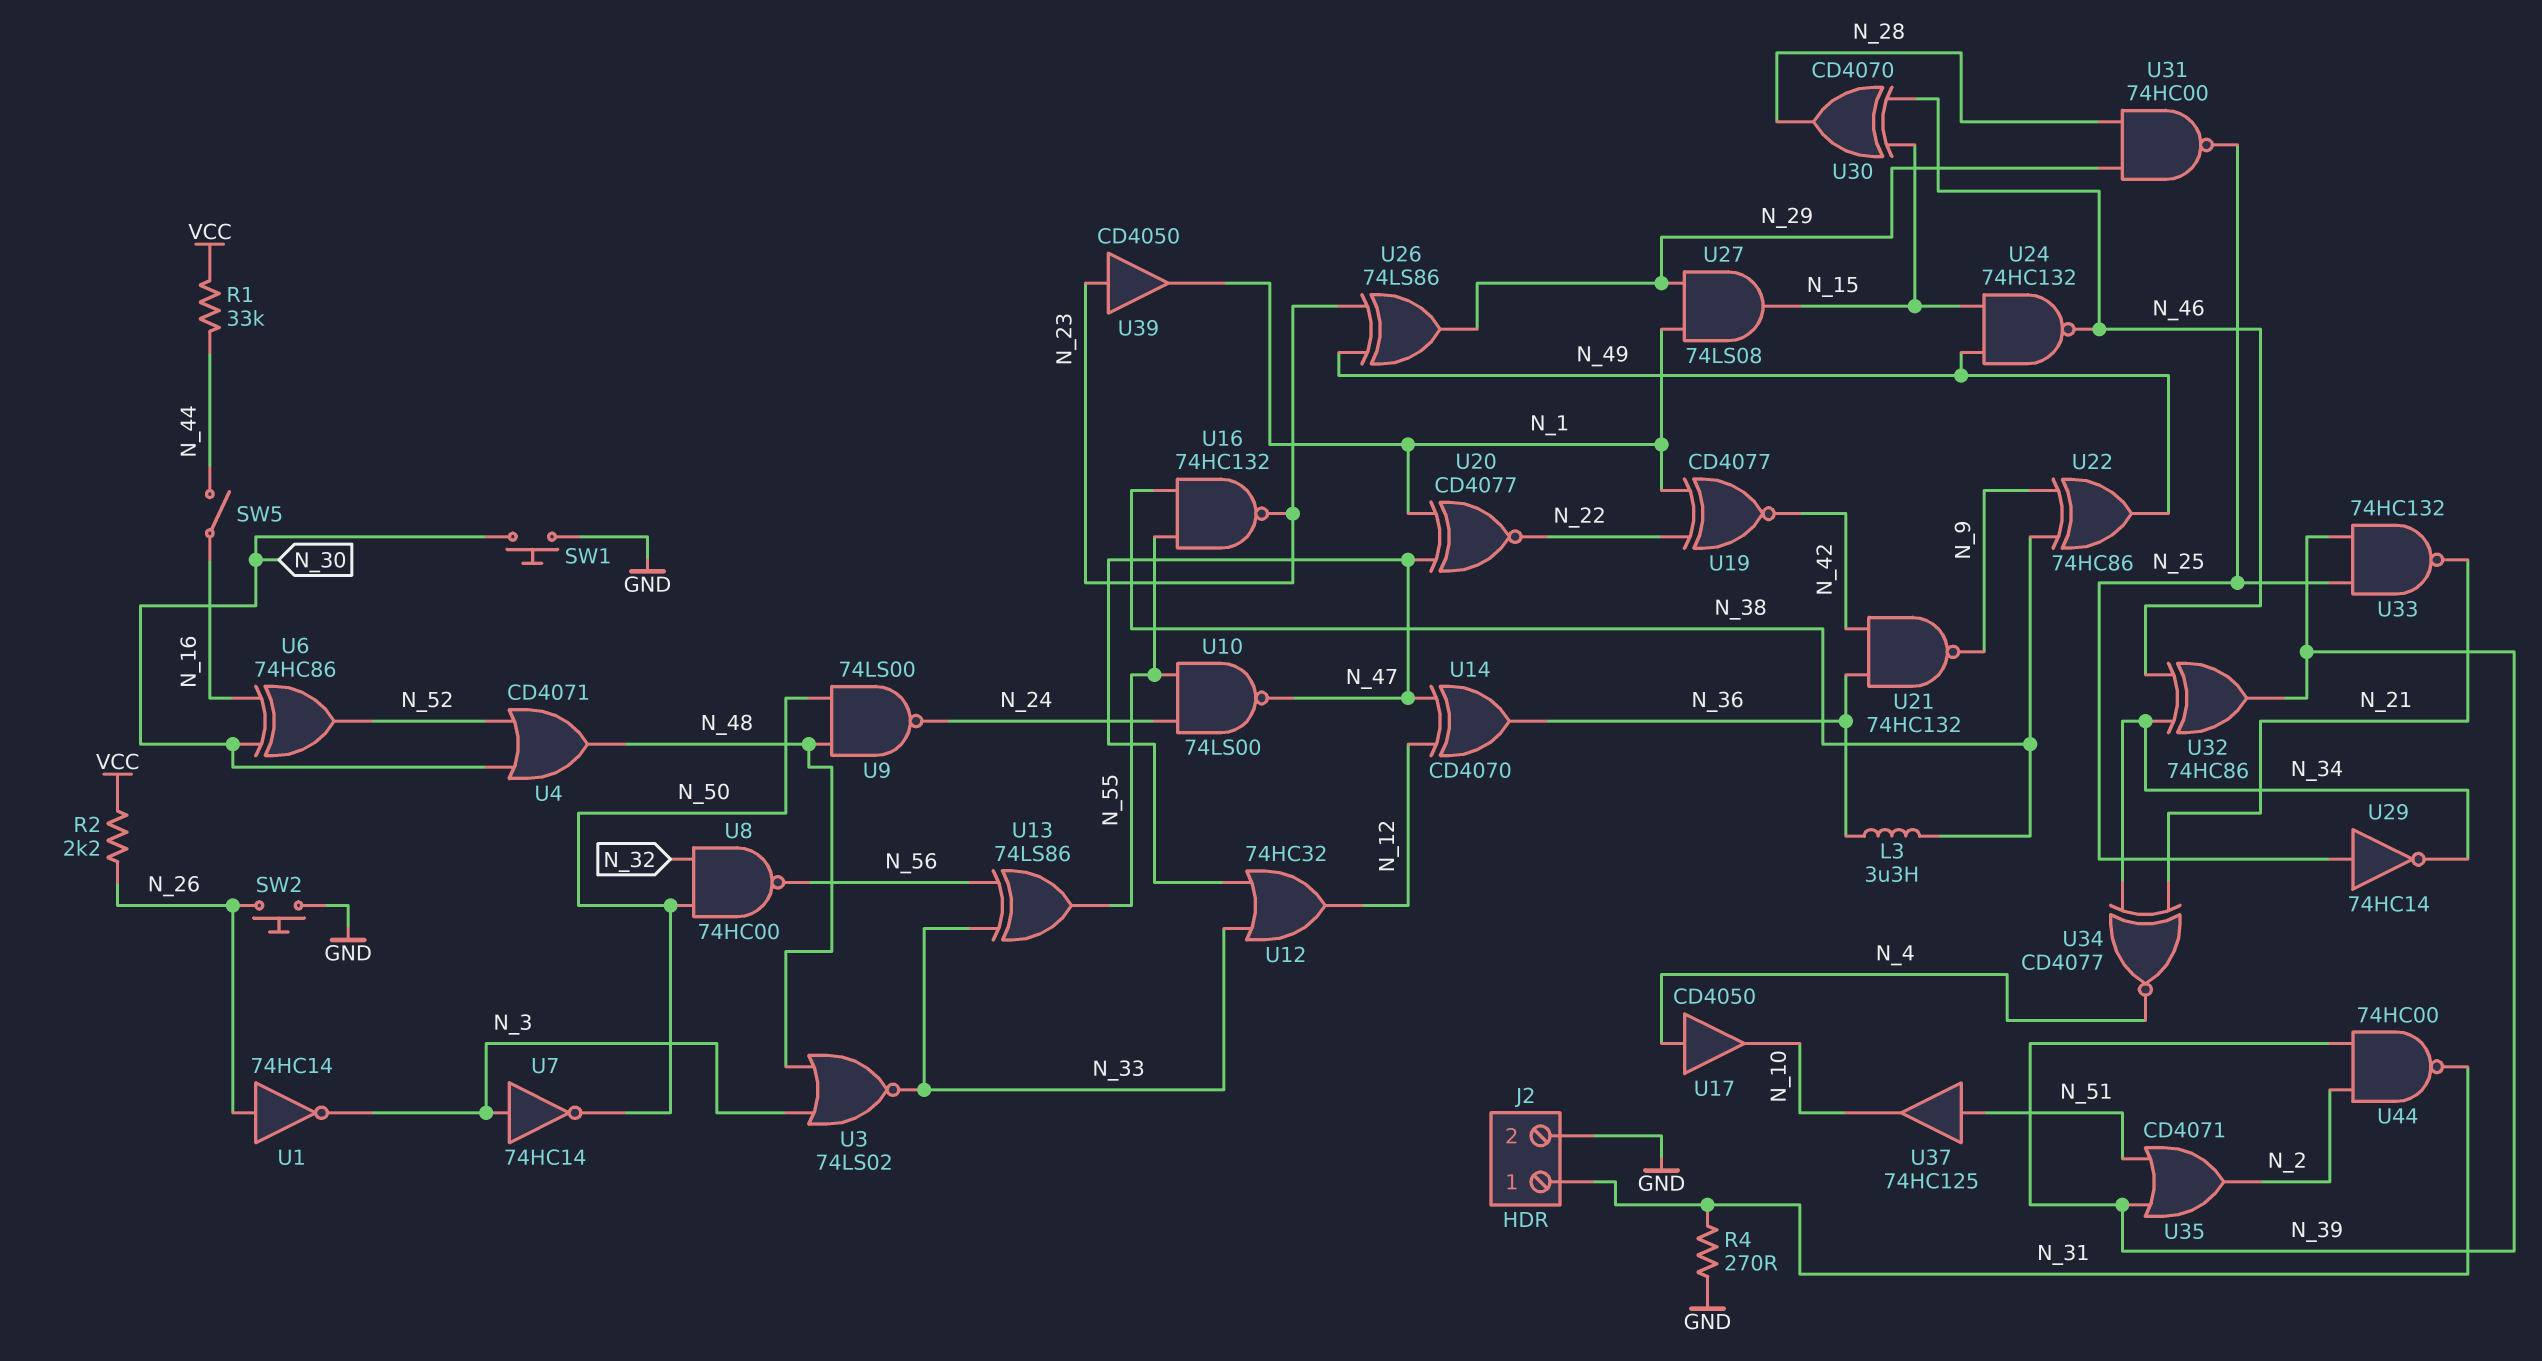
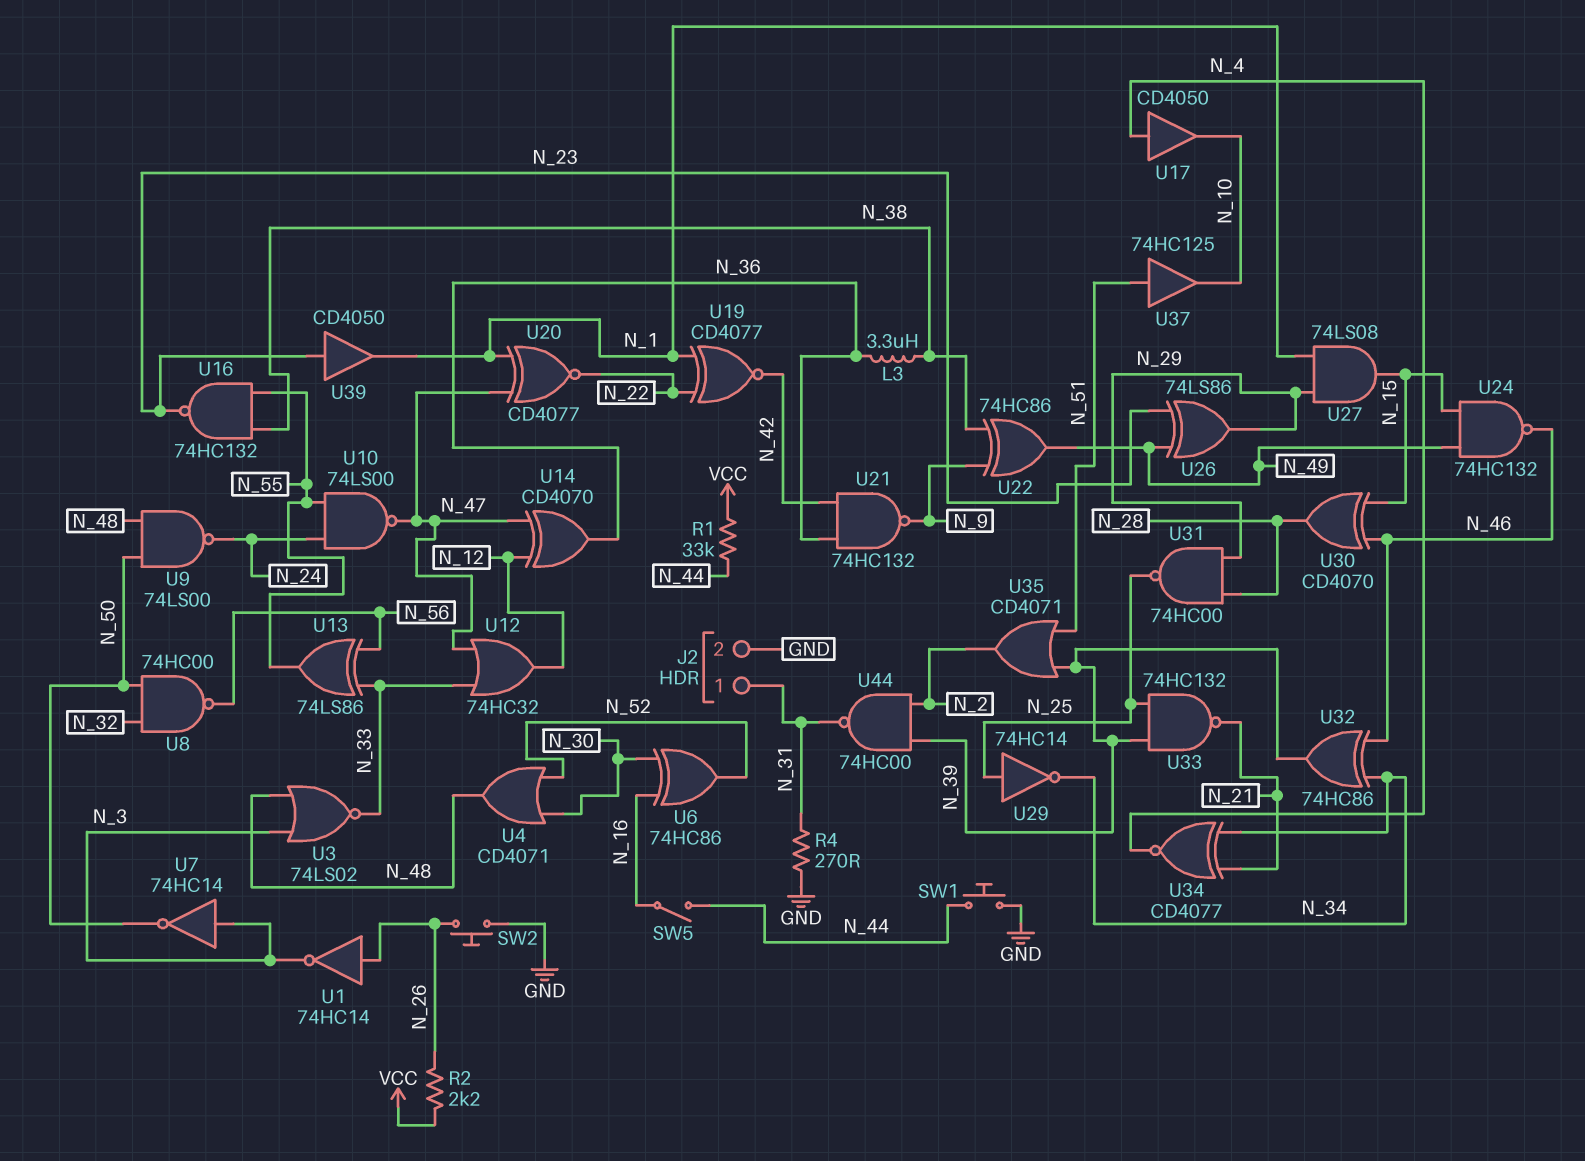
SW1: button (GND, N_30) -> button (GND, N_44)

